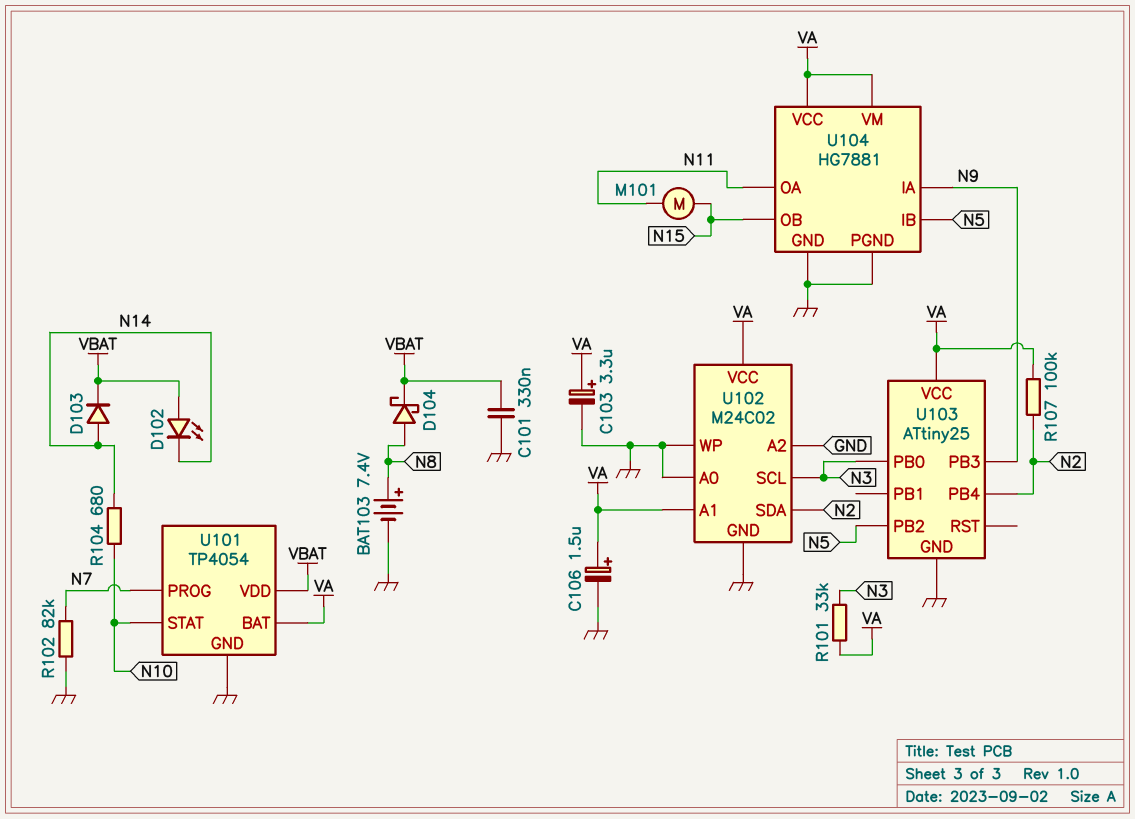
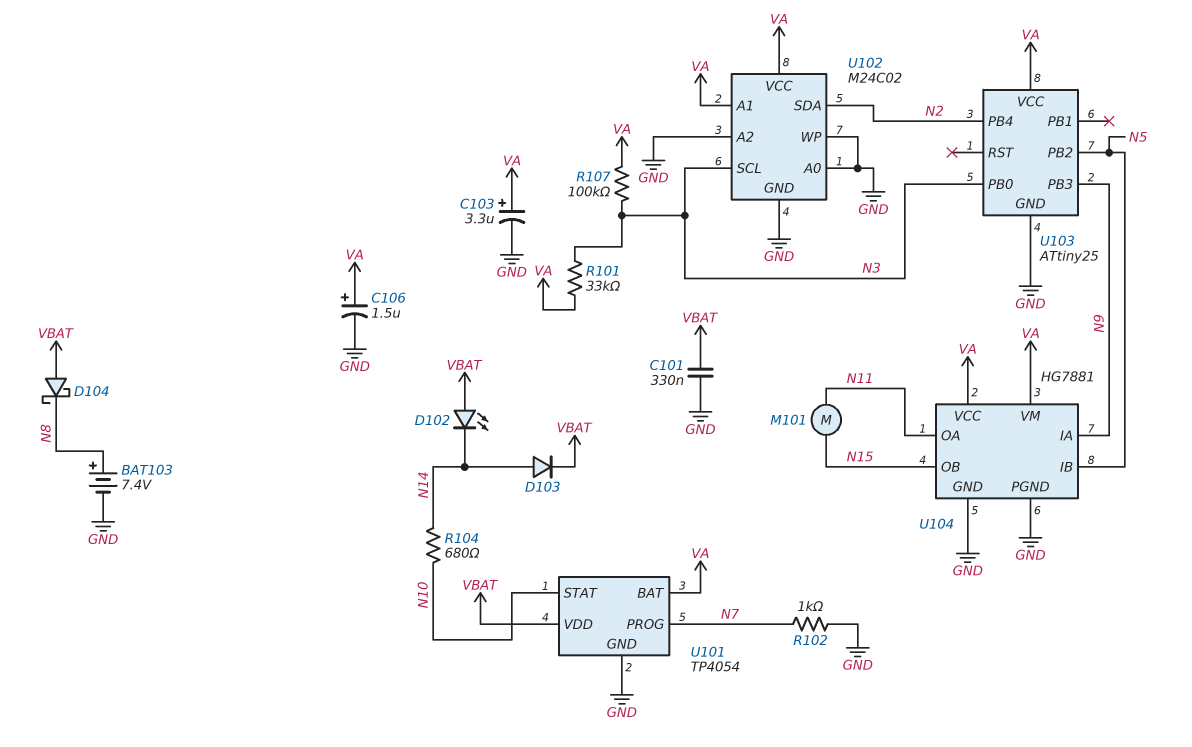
D104: schottky (A N8, K VBAT) -> schottky (A VBAT, K N8)
R102: 82k (GND, N7) -> 1k (GND, N7)
R107: 100k (N2, VA) -> 100k (N3, VA)

